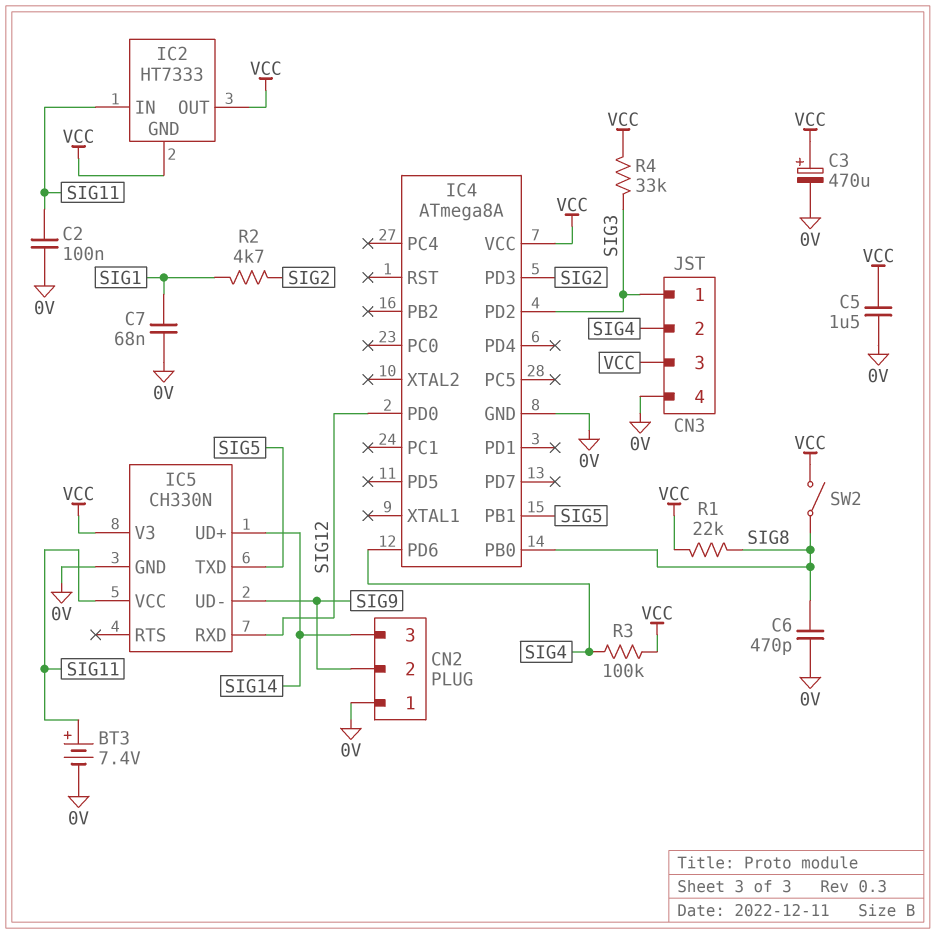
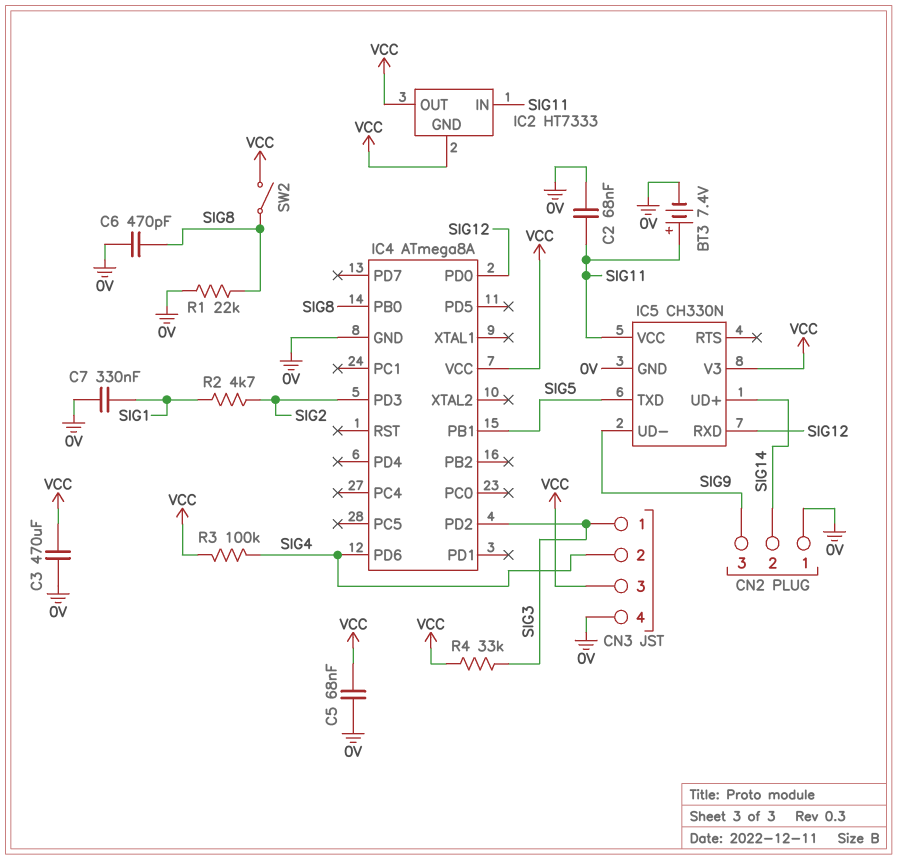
C2: 100nF (0V, SIG11) -> 68nF (0V, SIG11)
C3: 470uF (plus VCC, minus 0V) -> 470uF (0V, VCC)
C5: 1.5uF (0V, VCC) -> 68nF (0V, VCC)
C7: 68nF (0V, SIG1) -> 330nF (0V, SIG1)
CN2 pin 2: SIG9 -> SIG14
CN2 pin 3: SIG14 -> SIG9
R1: 22k (SIG8, VCC) -> 22k (0V, SIG8)

